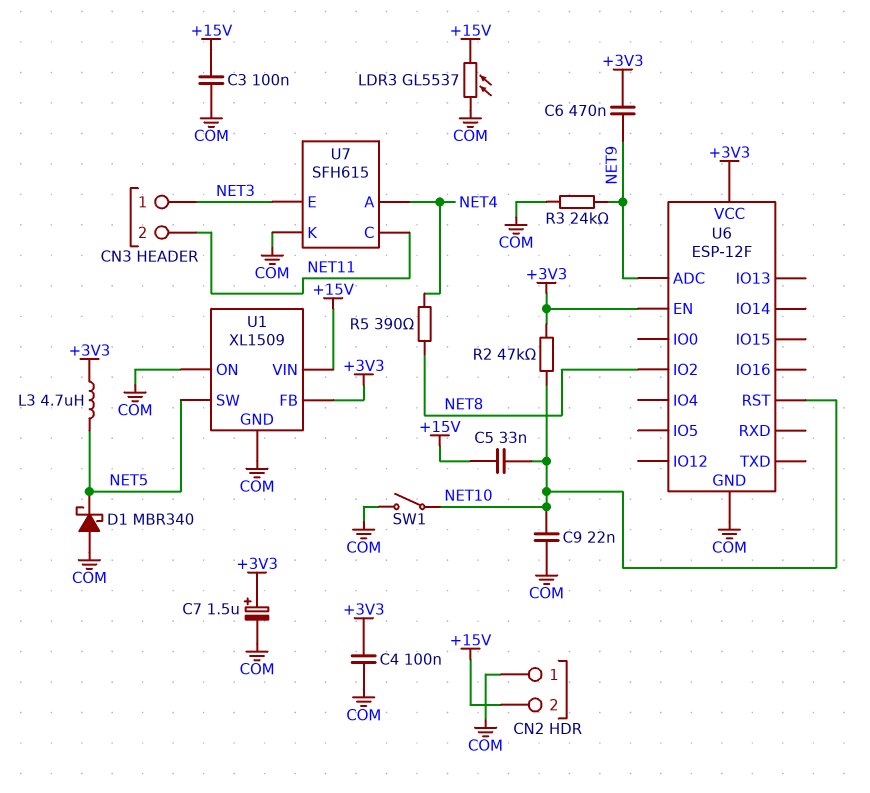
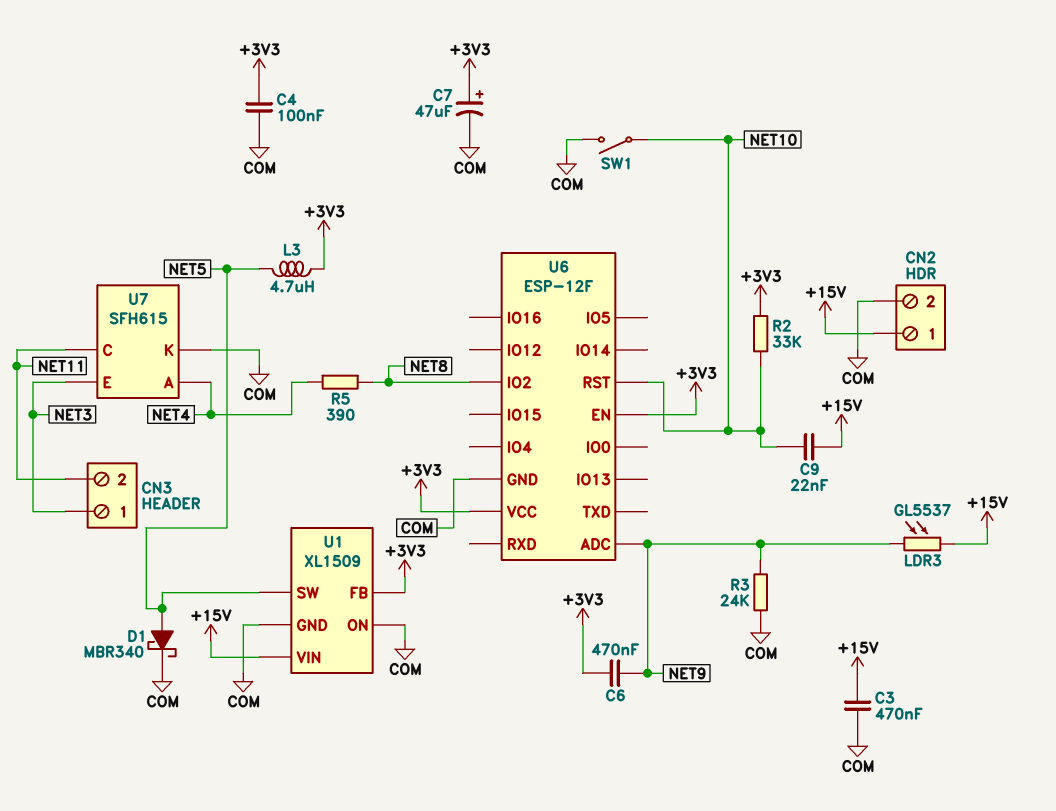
C3: 100nF (+15V, COM) -> 470nF (+15V, COM)
C5: 33nF (+15V, NET10) -> none
C7: 1.5uF (plus +3V3, minus COM) -> 47uF (plus +3V3, minus COM)
C9: 22nF (COM, NET10) -> 22nF (+15V, NET10)
CN2 pin 1: COM -> +15V
CN2 pin 2: +15V -> COM
D1: schottky MBR340 (A COM, K NET5) -> schottky MBR340 (A NET5, K COM)
LDR3: GL5537 (+15V, COM) -> GL5537 (+15V, NET9)
R2: 47k (+3V3, NET10) -> 33k (+3V3, NET10)

